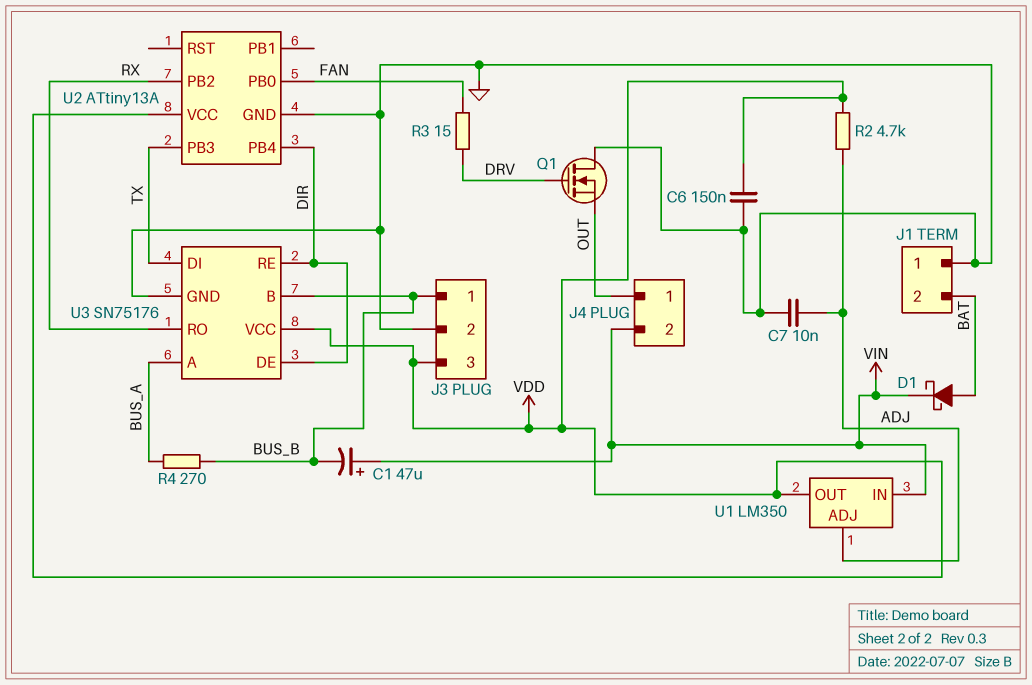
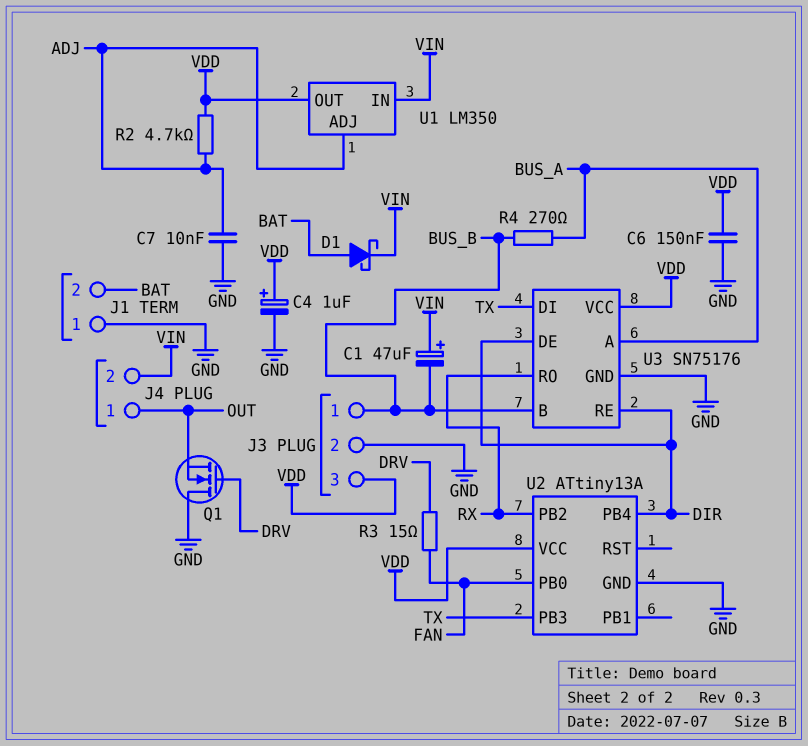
C4: none -> 1uF (plus VDD, minus GND)

